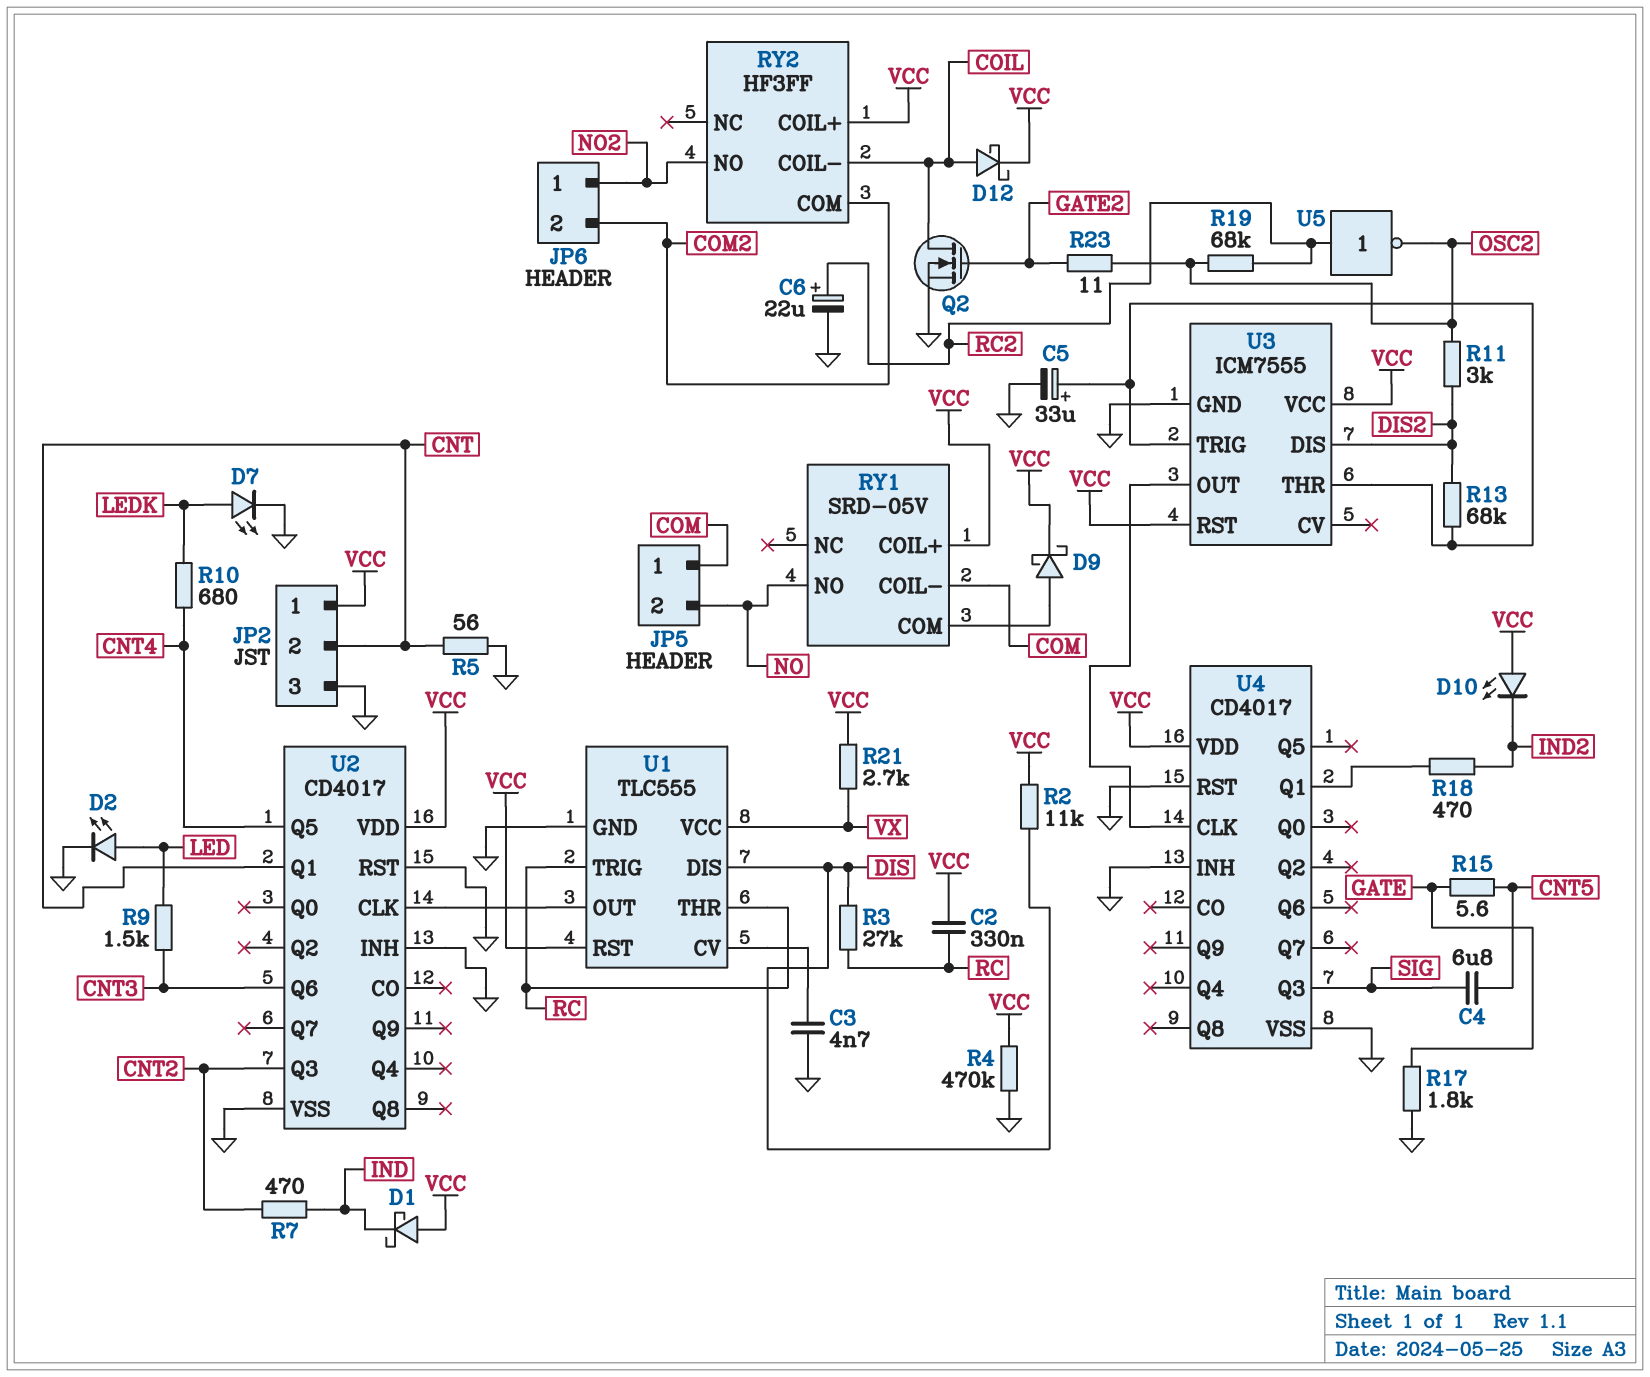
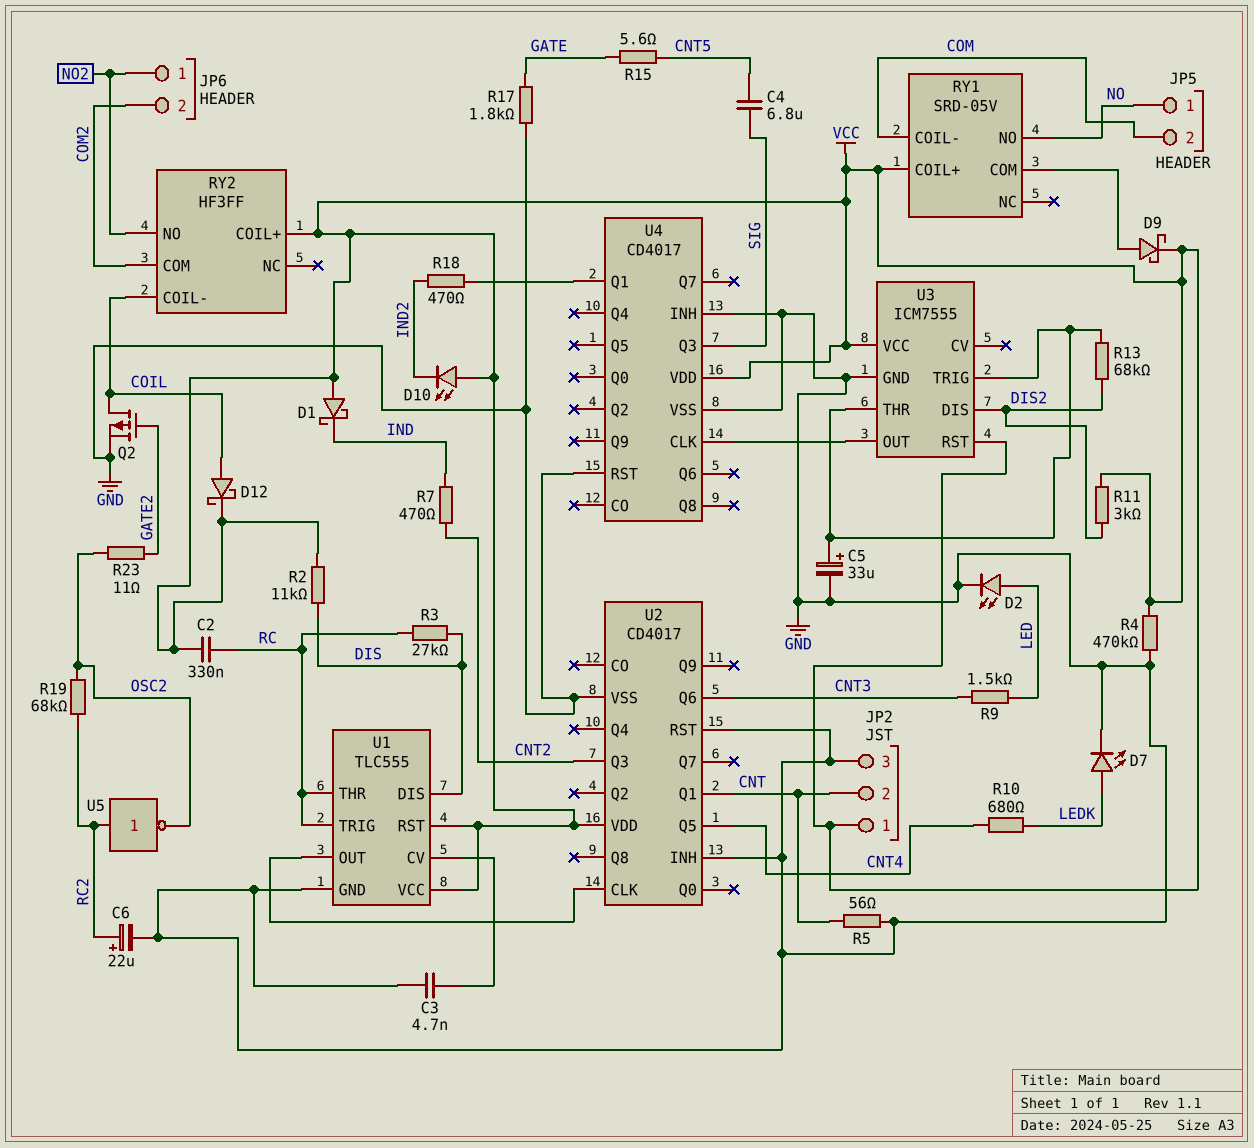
JP5 pin 1: COM -> NO
JP5 pin 2: NO -> COM
Q2: NMOS (G GATE2, D COIL, S GND) -> PMOS (G GATE2, D COIL, S GND)
R11: 3k (DIS2, OSC2) -> 3k (DIS2, VCC)
R21: 2.7k (VCC, VX) -> none
U1 pin VCC: VX -> VCC

